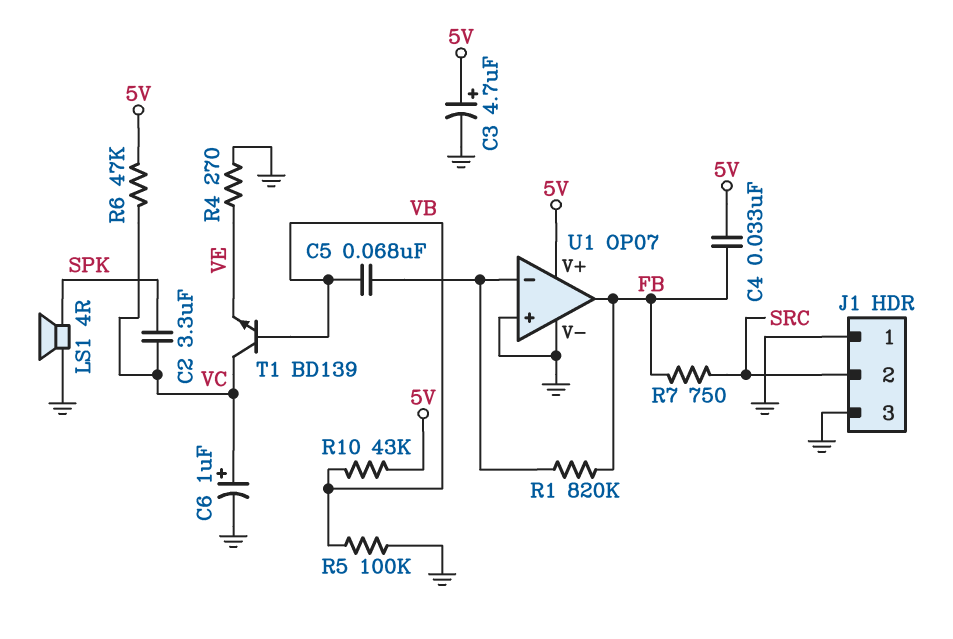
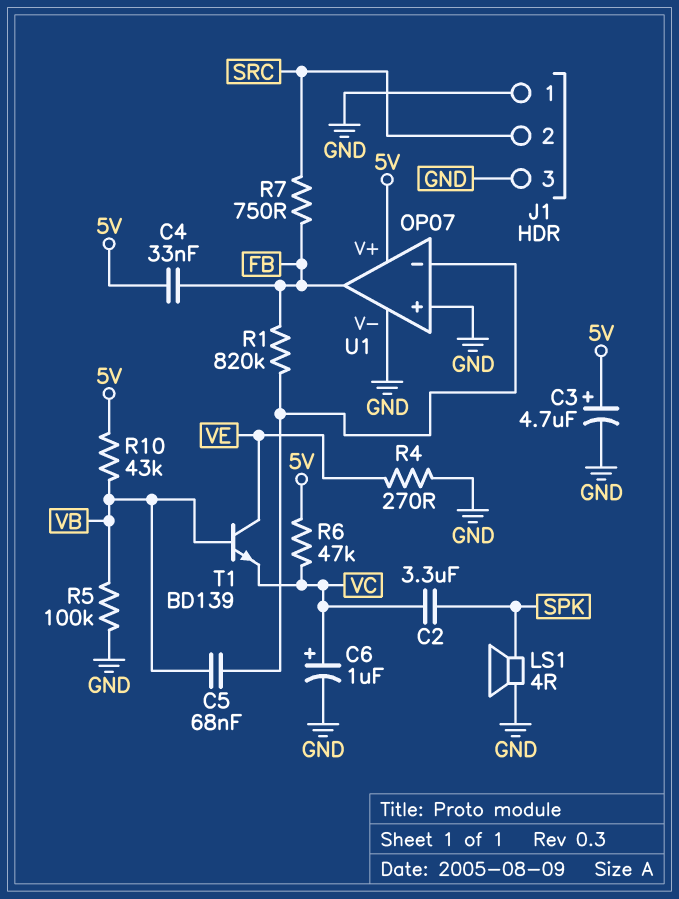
T1: NPN BD139 (B VB, C VC, E VE) -> NPN BD139 (B VB, C VE, E VC)

